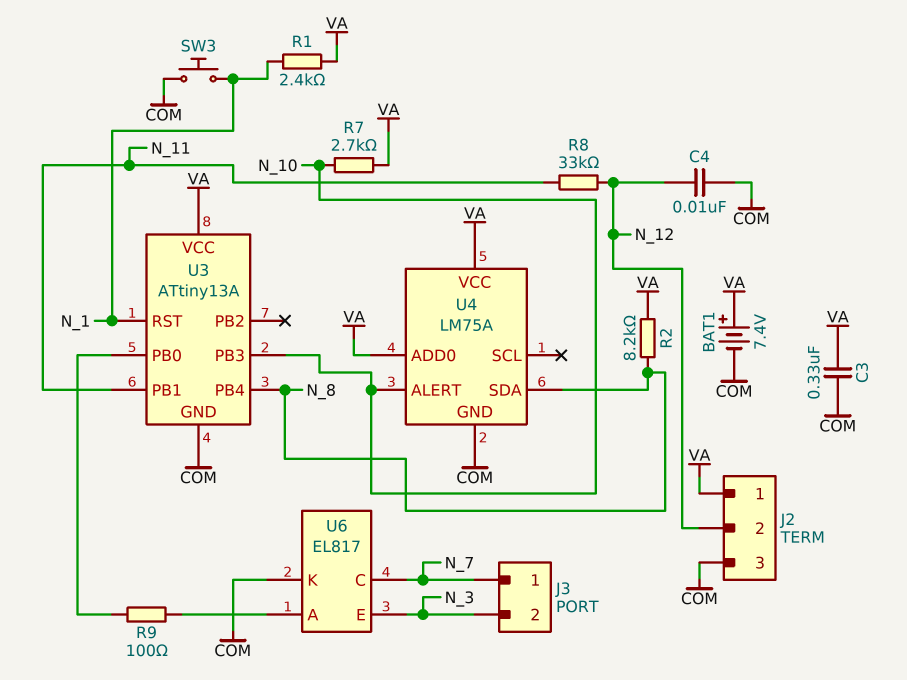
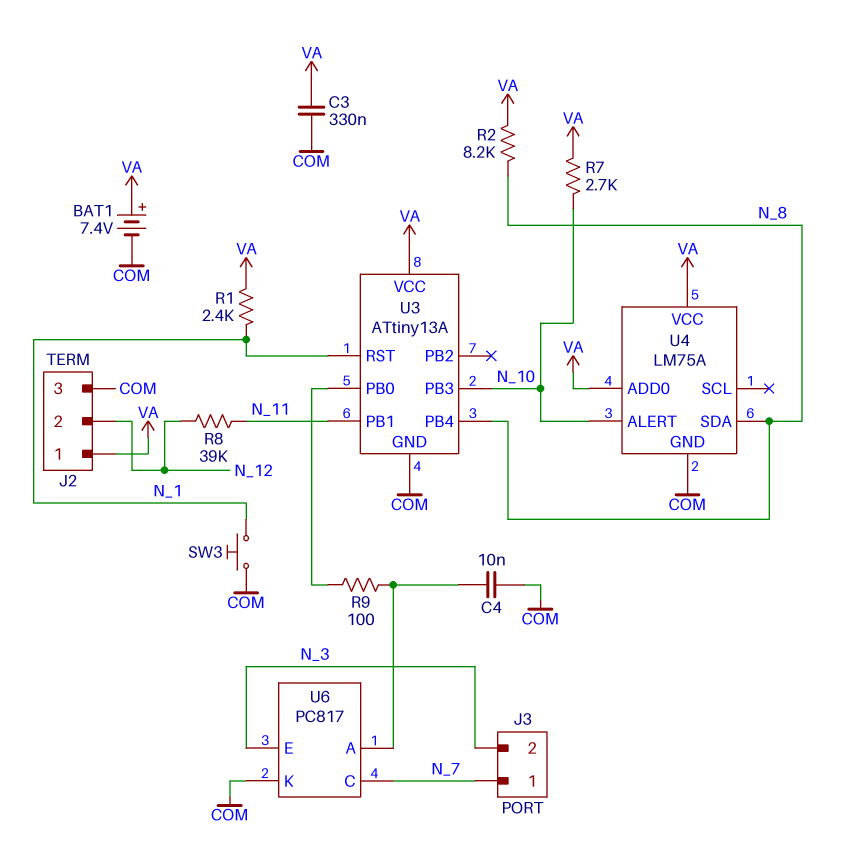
C4: 10nF (COM, N_12) -> 10nF (COM, U6/A)
R8: 33k (N_11, N_12) -> 39k (N_11, N_12)
U6: EL817 -> PC817

